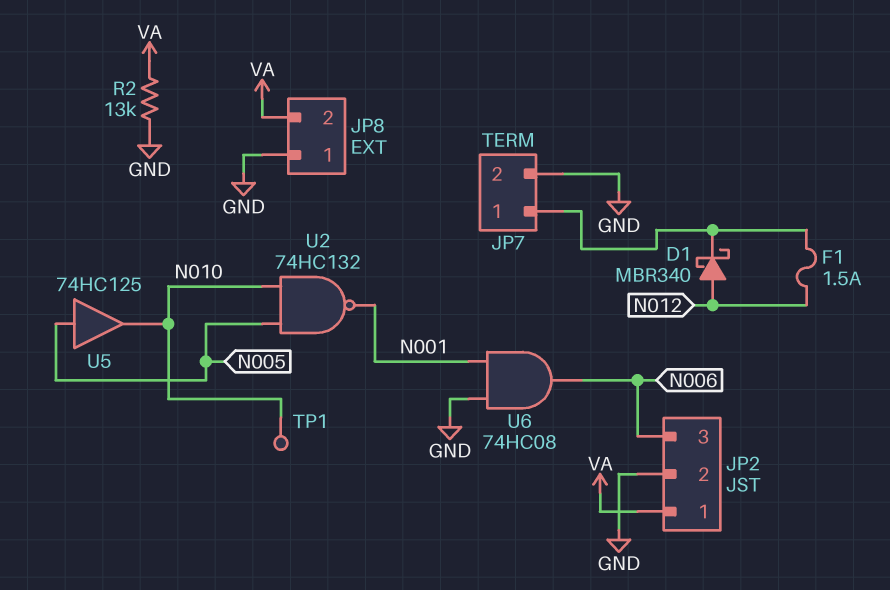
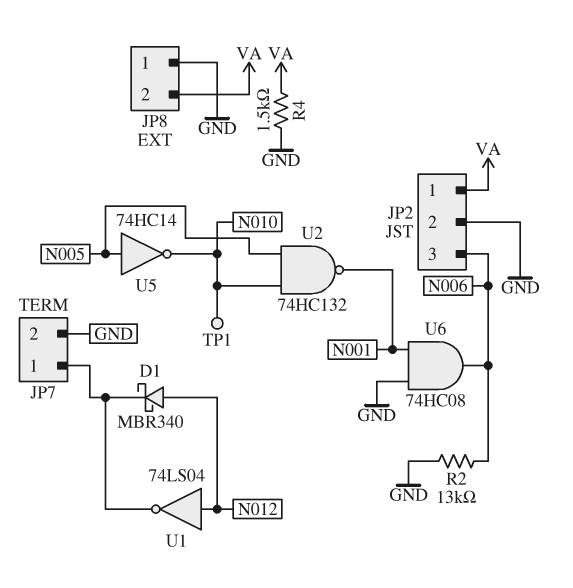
F1: 1.5A (JP7/1, N012) -> none
R2: 13k (GND, VA) -> 13k (GND, N006)
R4: none -> 1.5k (GND, VA)
U1: none -> NOT 74LS04 (in N012, out JP7/1)
U5: buffer 74HC125 (in N005, out N010) -> NOT 74HC14 (in N005, out N010)

